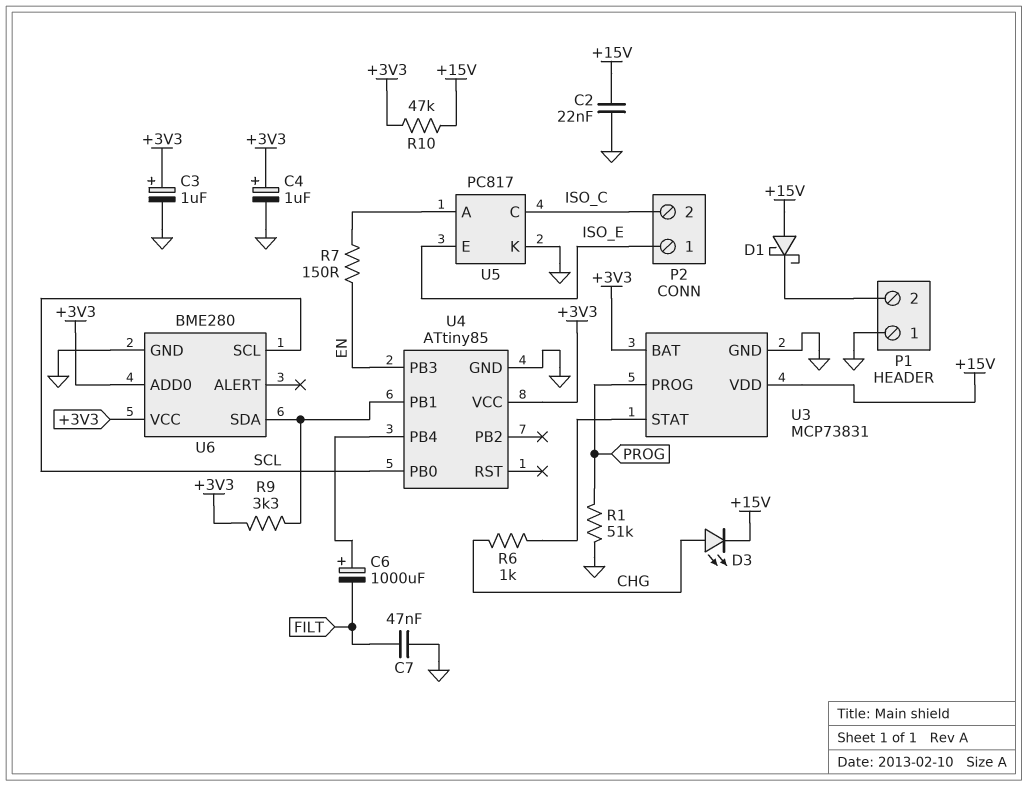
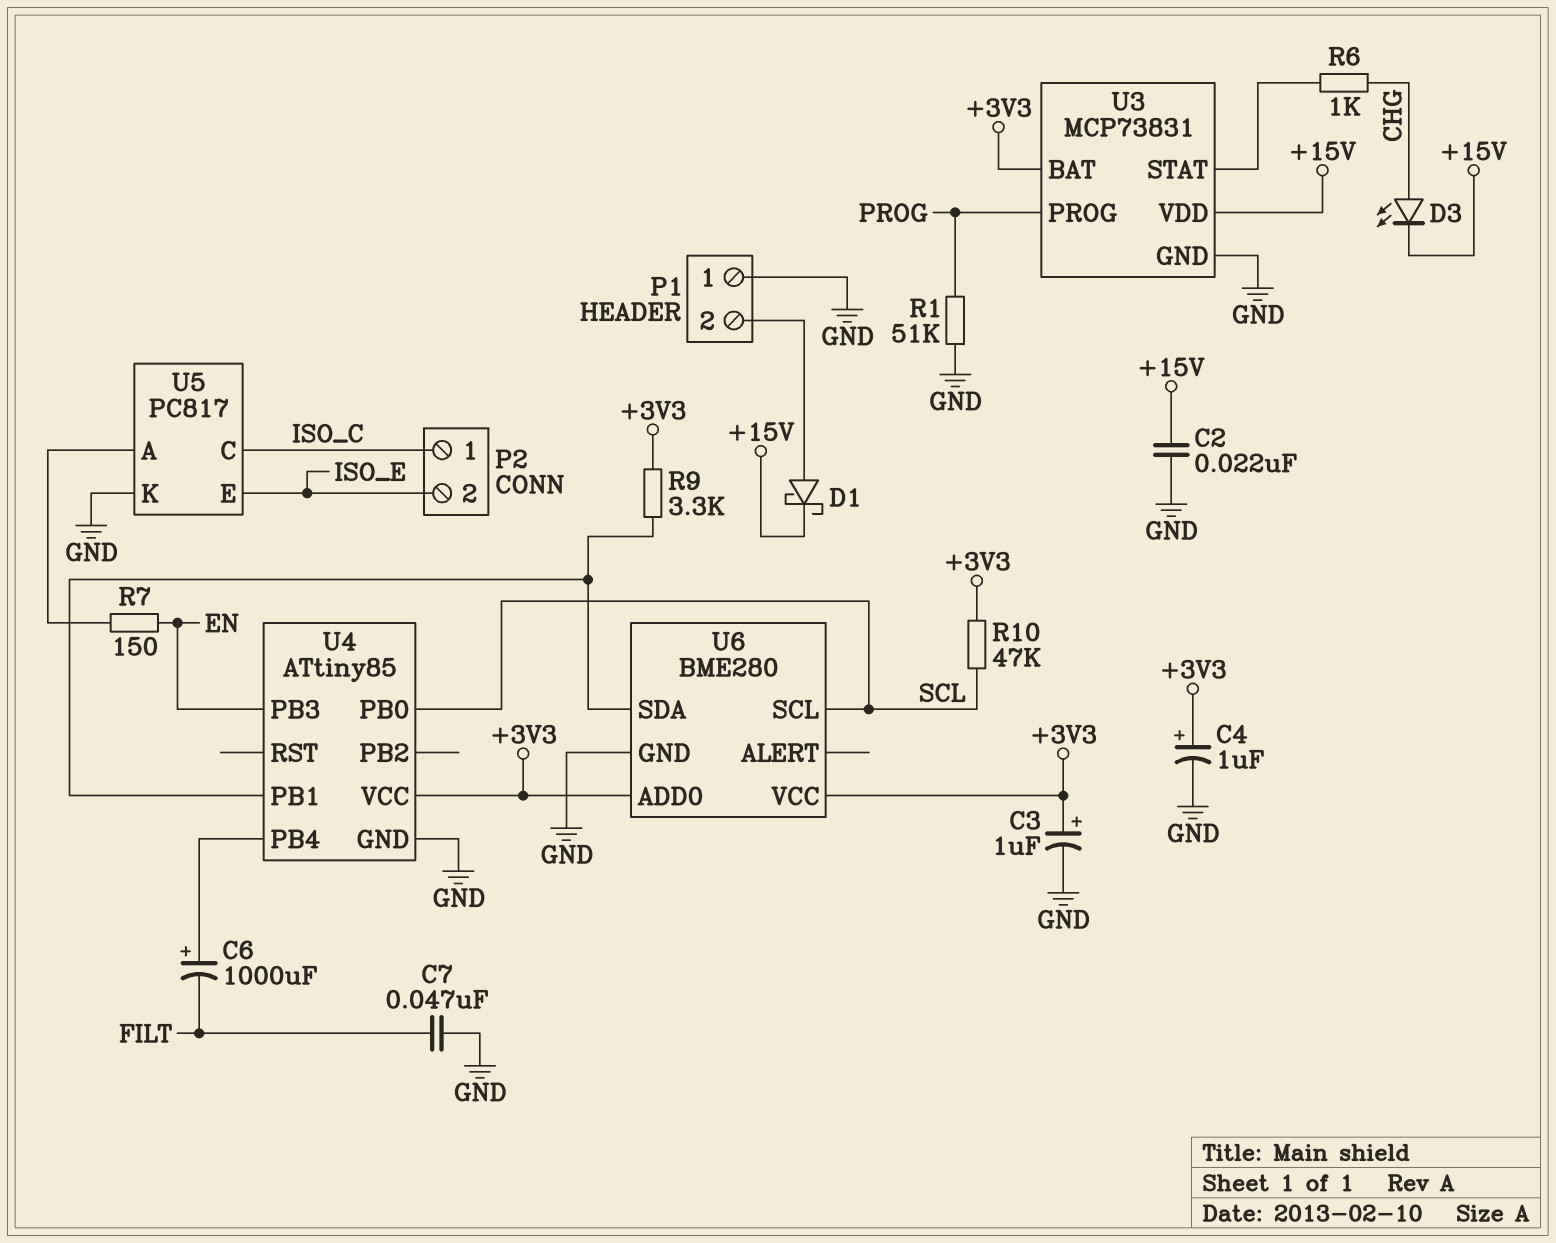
D1: schottky (A +15V, K P1/2) -> schottky (A P1/2, K +15V)
P2 pin 1: ISO_E -> ISO_C
P2 pin 2: ISO_C -> ISO_E
R10: 47k (+3V3, +15V) -> 47k (+3V3, SCL)

